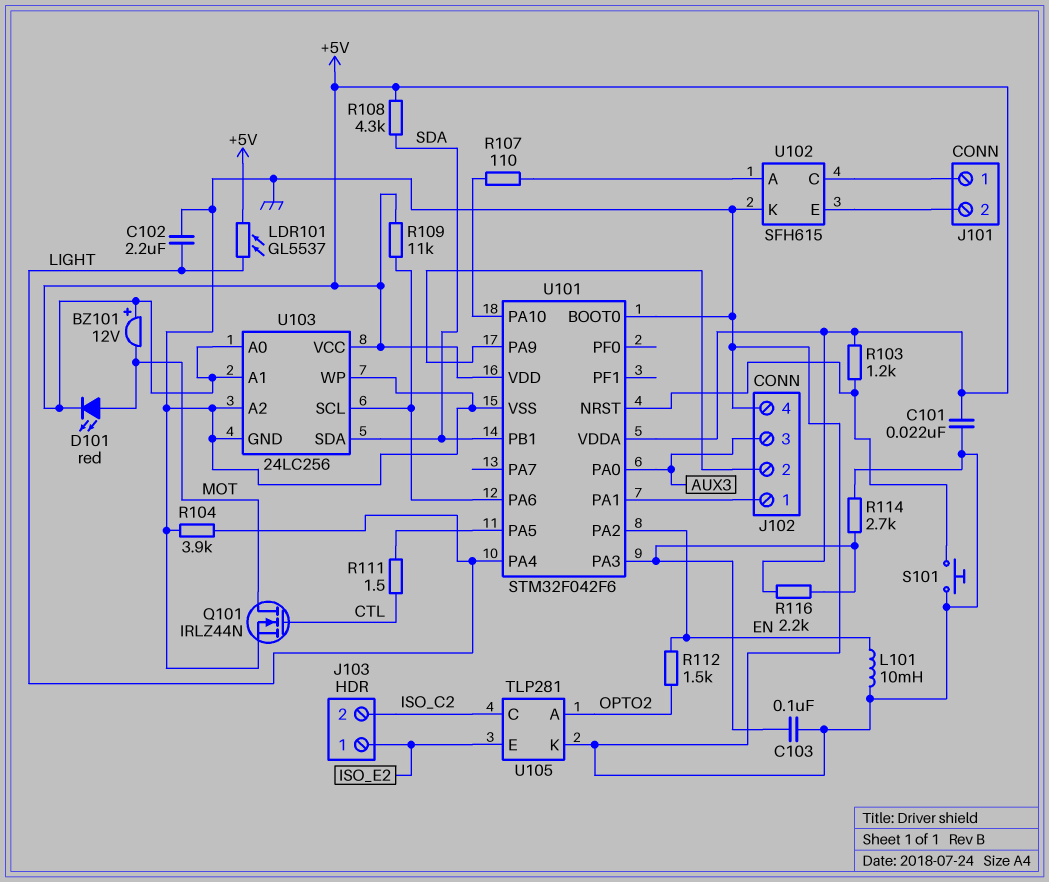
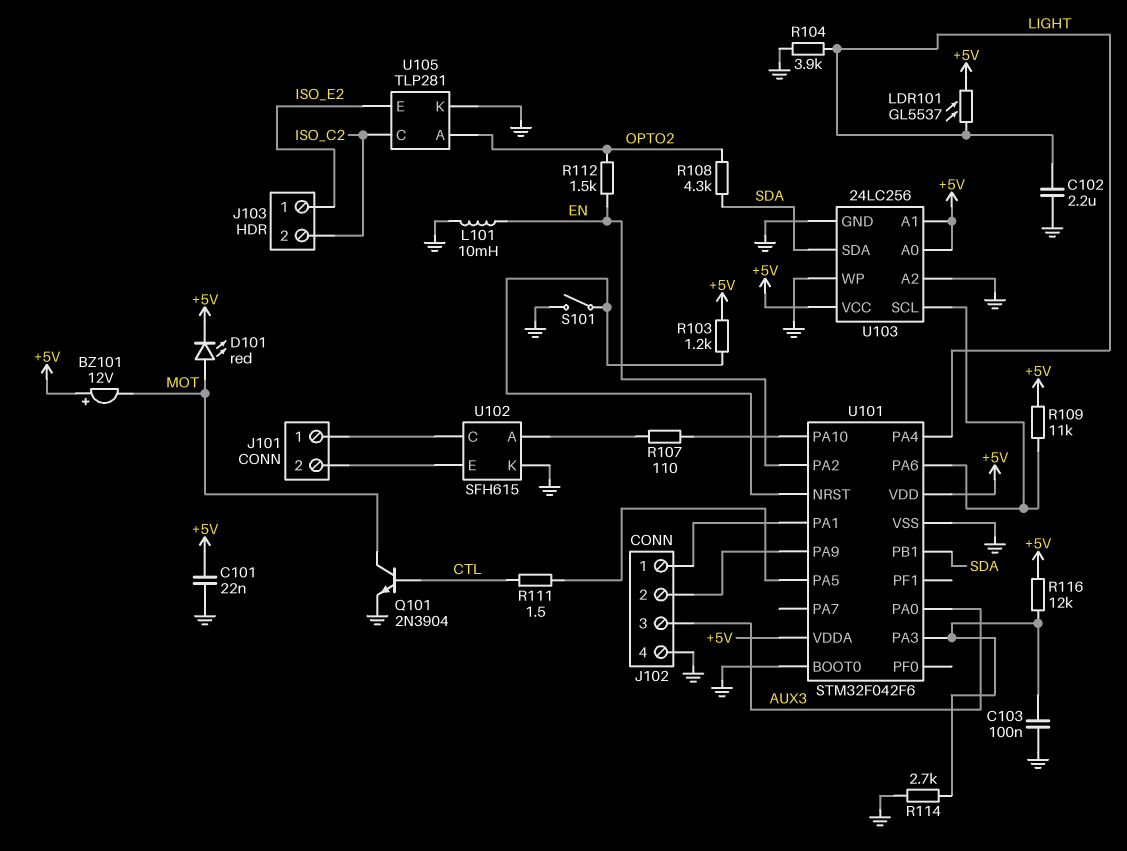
Q101: NMOS IRLZ44N (G CTL, D MOT, S GND) -> NPN 2N3904 (B CTL, C MOT, E GND)
R108: 4.3k (+5V, SDA) -> 4.3k (OPTO2, SDA)
R116: 2.2k (+5V, U101/PA3) -> 12k (+5V, U101/PA3)
S101: button (GND, U101/NRST) -> switch (GND, U101/NRST)

